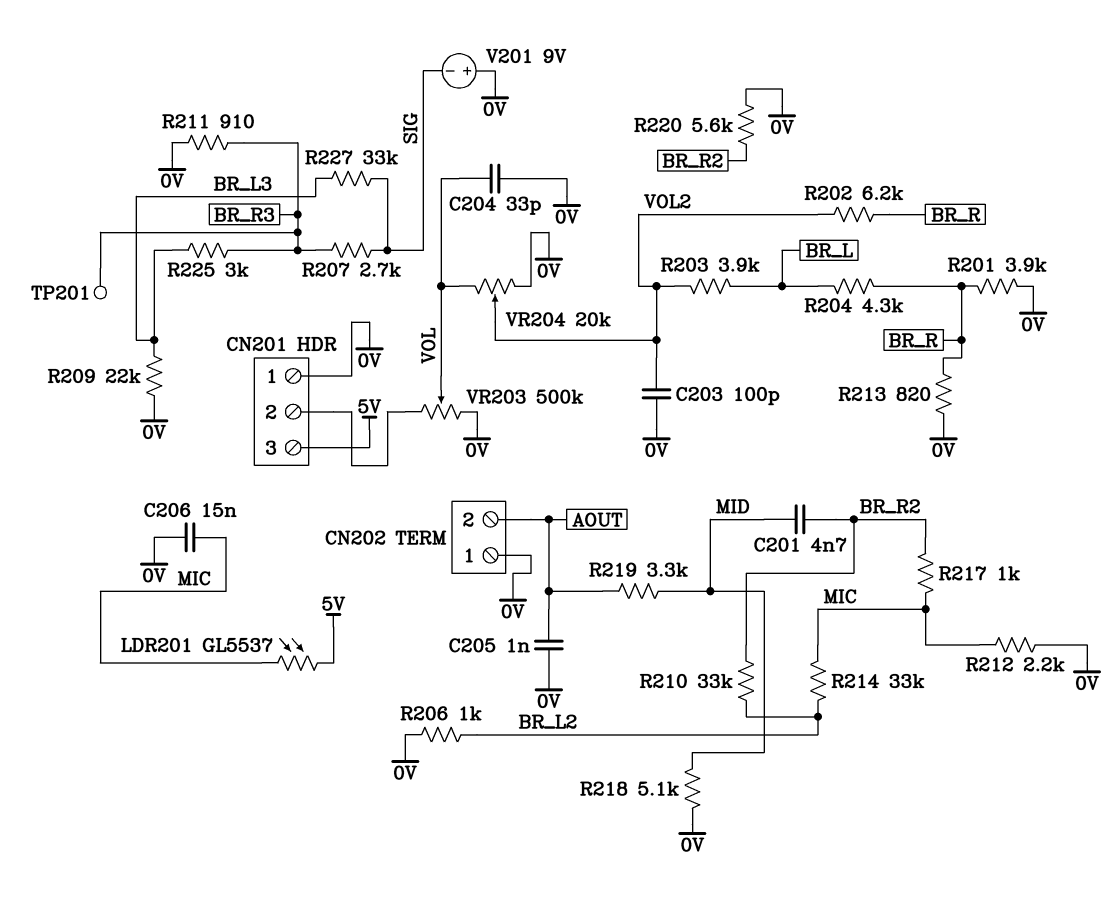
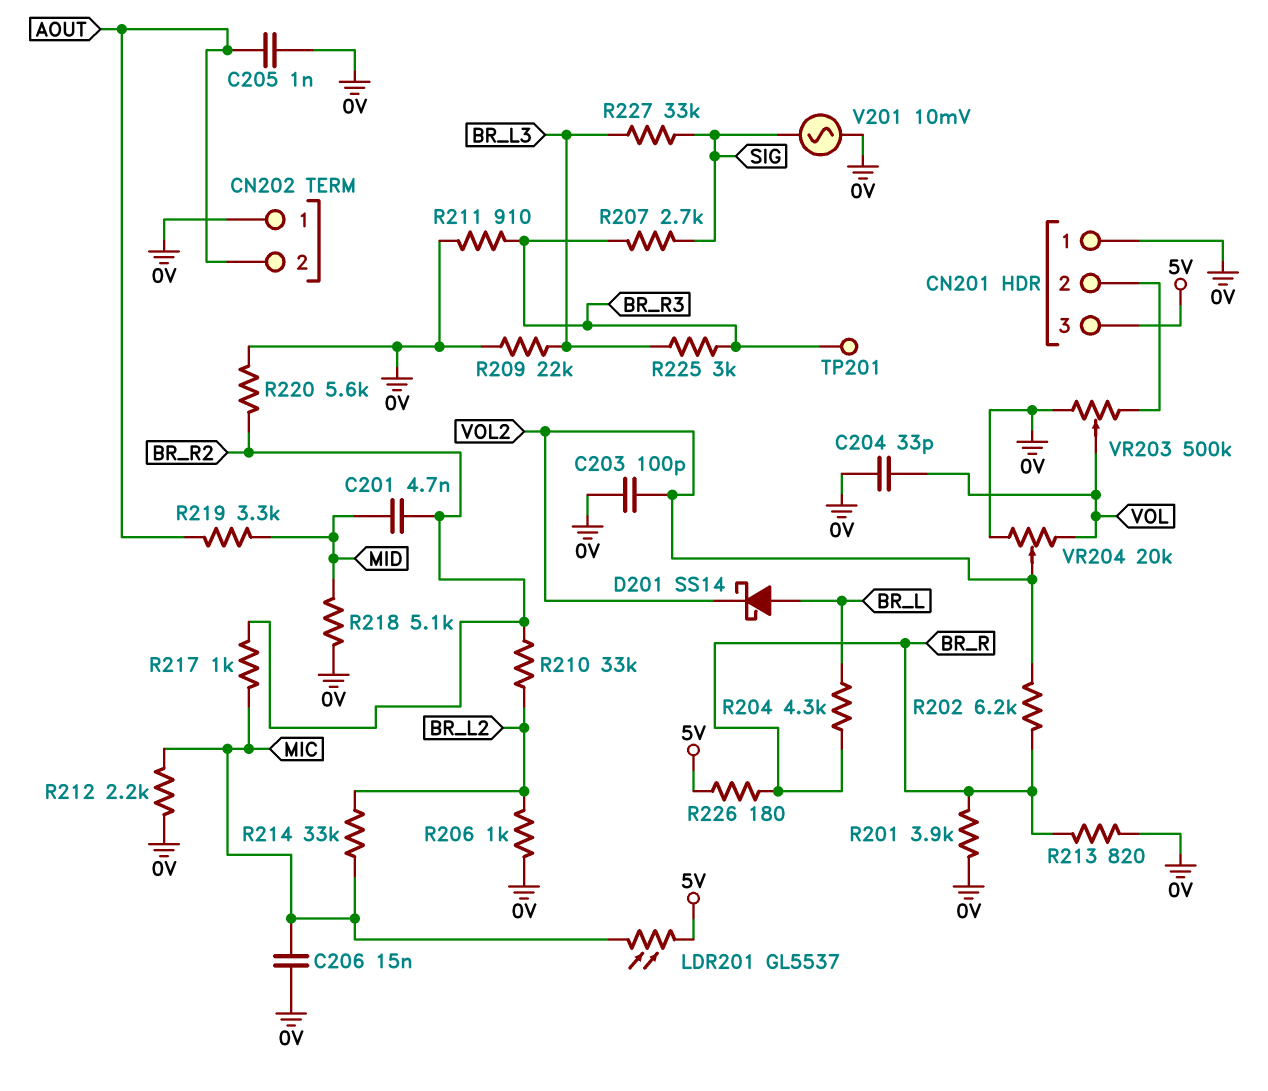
D201: none -> schottky SS14 (A BR_L, K VOL2)
R203: 3.9k (BR_L, VOL2) -> none
R226: none -> 180 (5V, BR_R)
V201: 9V (plus 0V, minus SIG) -> AC 10mV (0V, SIG)

